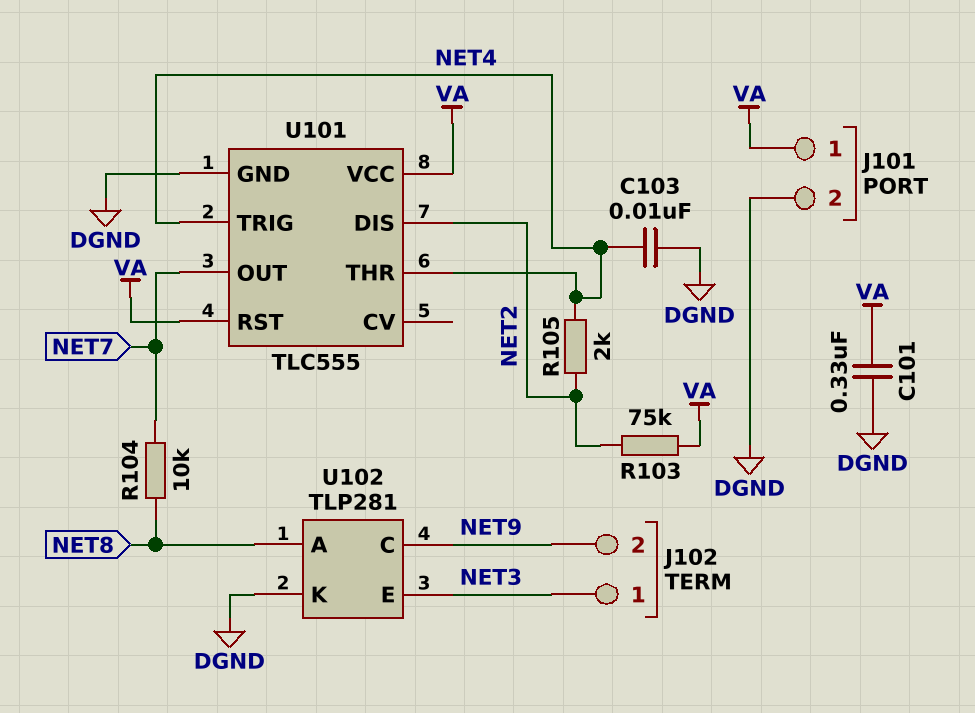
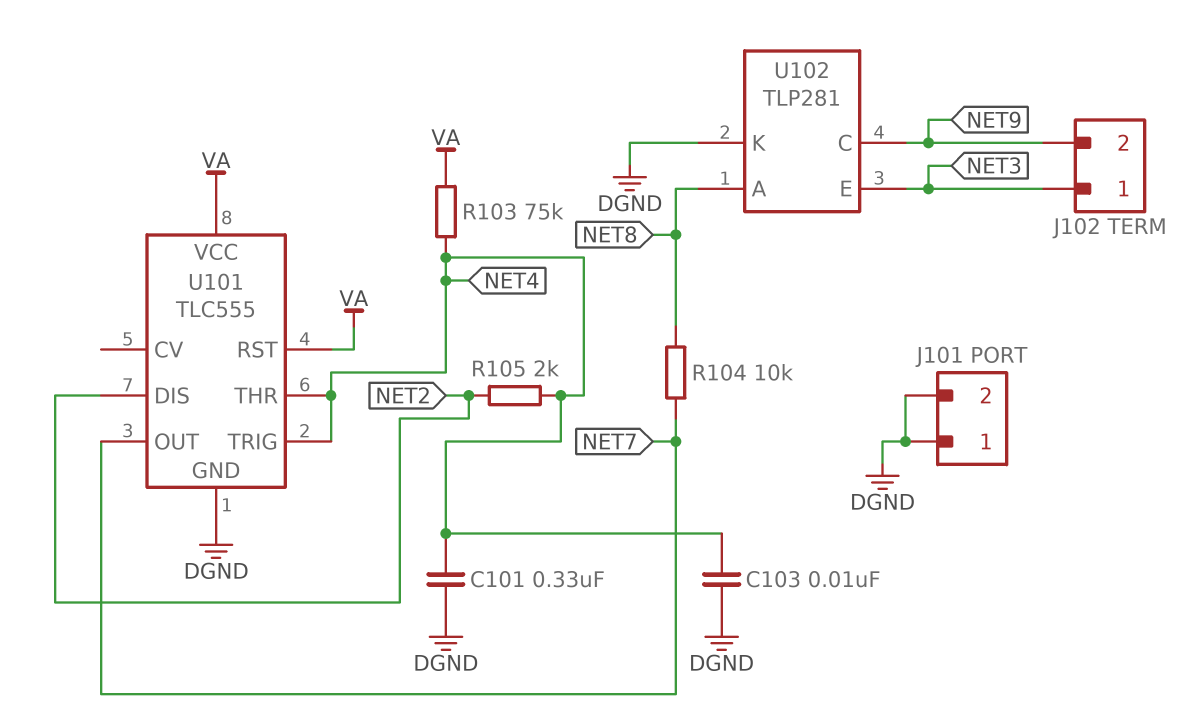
C101: 330nF (DGND, VA) -> 330nF (DGND, NET4)
J101 pin 1: VA -> DGND
R103: 75k (NET2, VA) -> 75k (NET4, VA)

